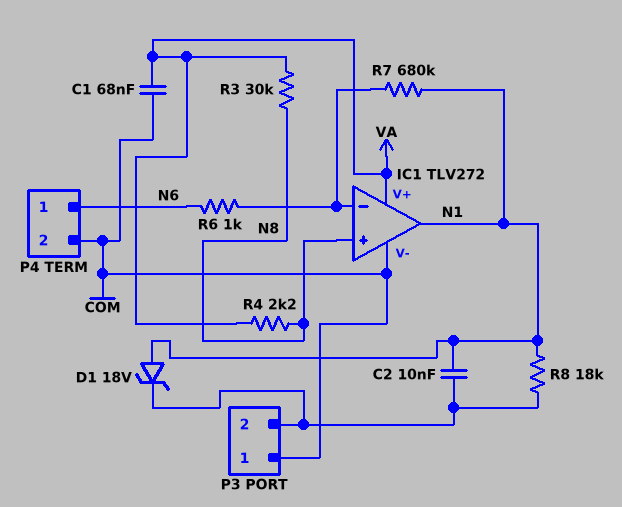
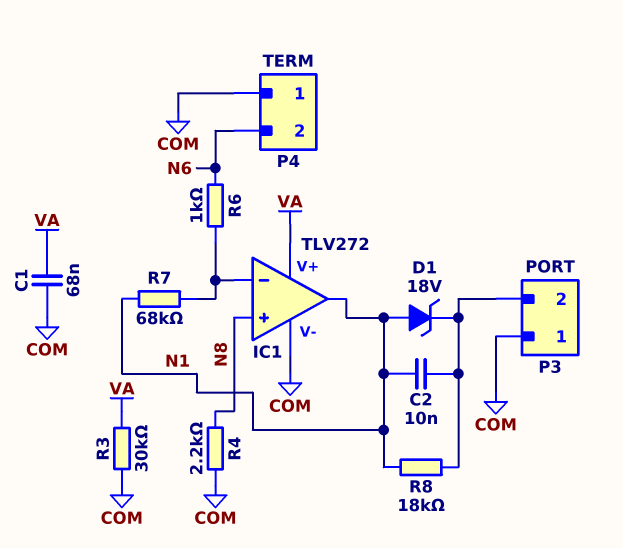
P4 pin 1: N6 -> COM
P4 pin 2: COM -> N6
R3: 30k (N8, VA) -> 30k (COM, VA)
R4: 2.2k (N8, VA) -> 2.2k (COM, N8)
R7: 680k (IC1/in-, N1) -> 68k (IC1/in-, N1)

